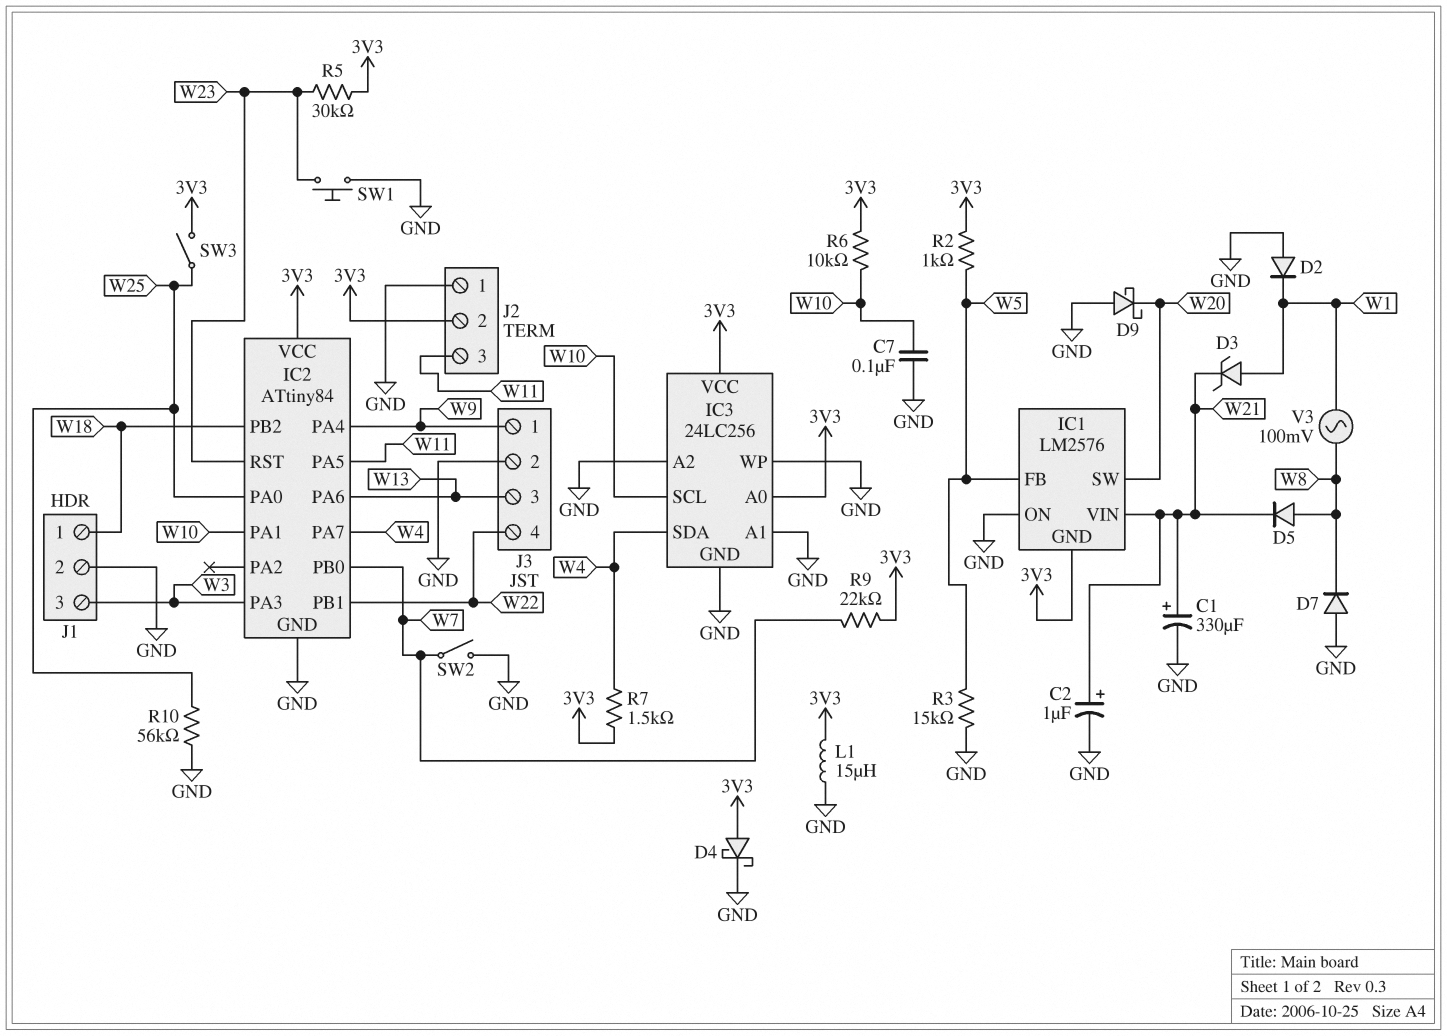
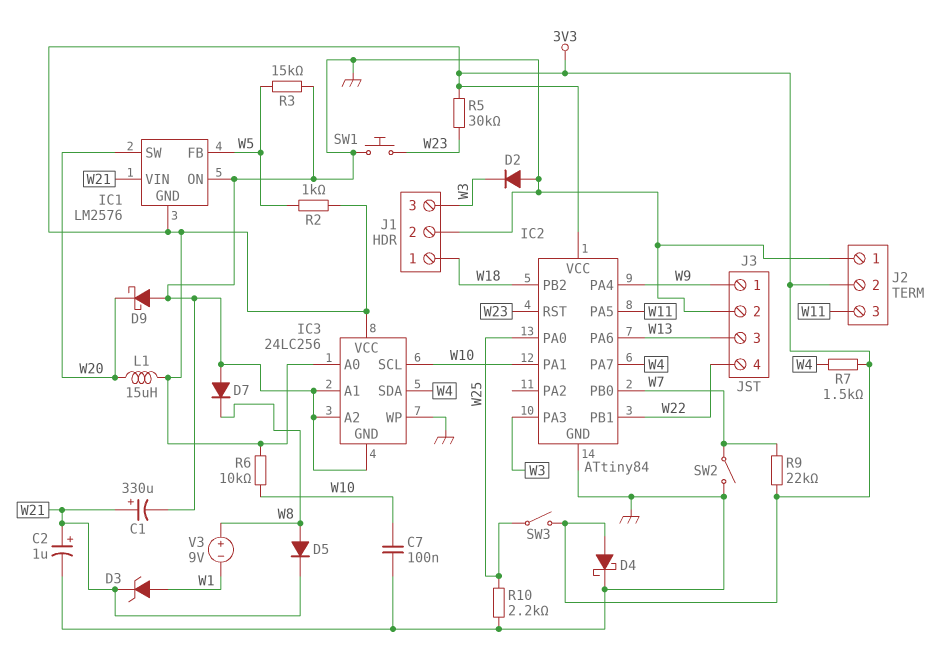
D2: diode (A GND, K W1) -> diode (A GND, K W3)
L1: 15uH (3V3, GND) -> 15uH (3V3, W20)
R10: 56k (GND, W25) -> 2.2k (GND, W25)
V3: AC 100mV (W1, W8) -> 9V (plus W8, minus W1)

